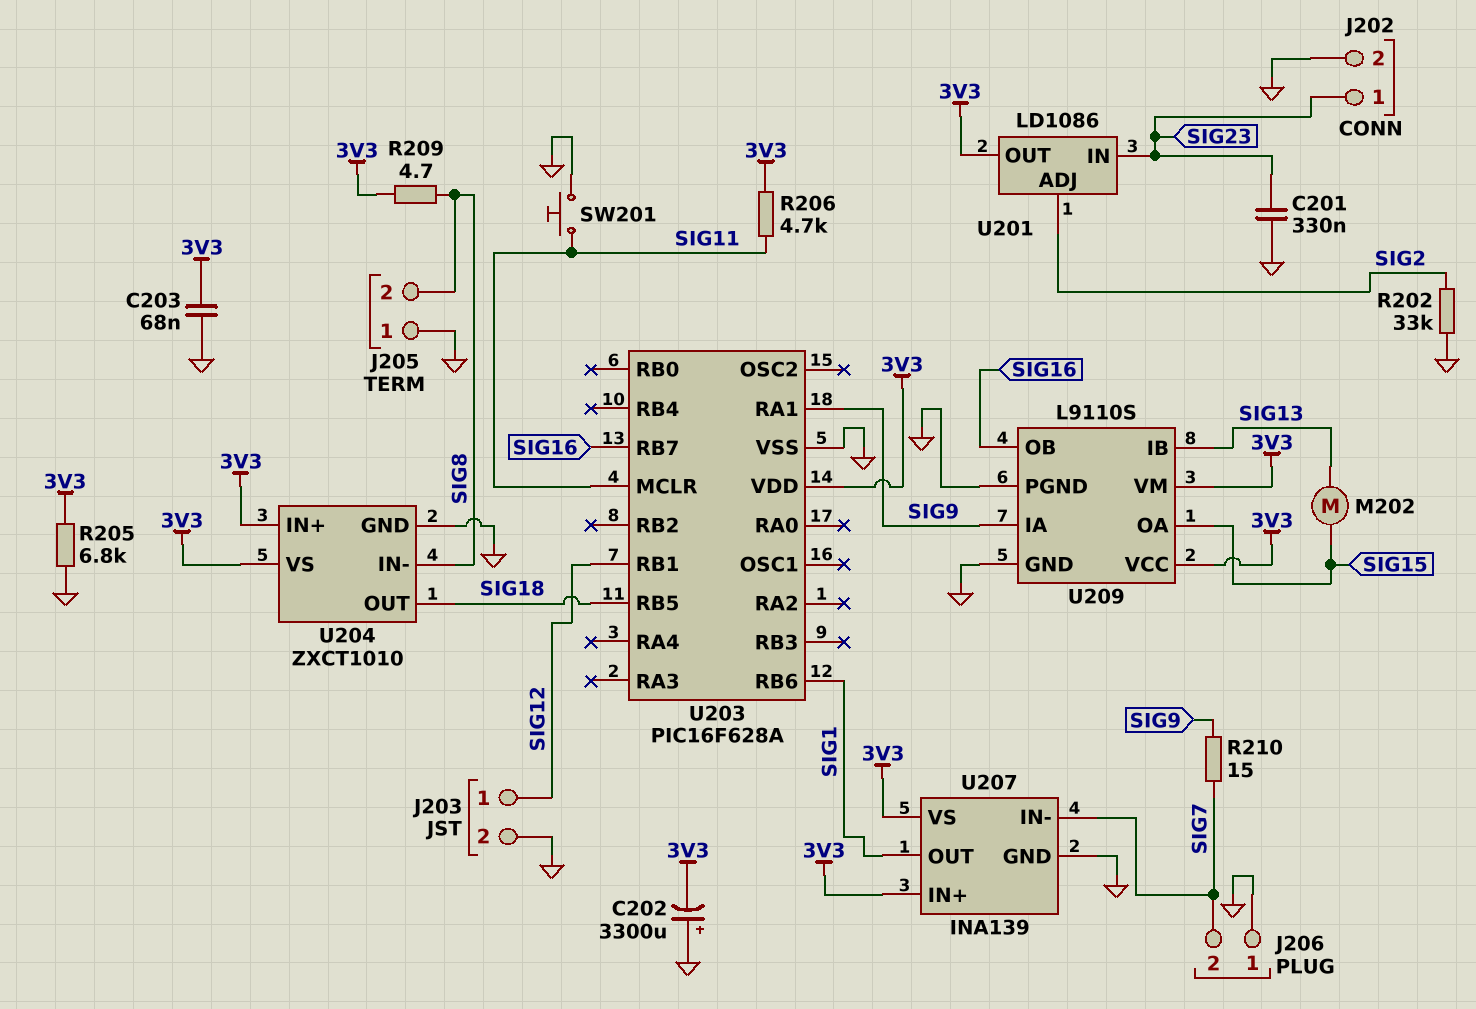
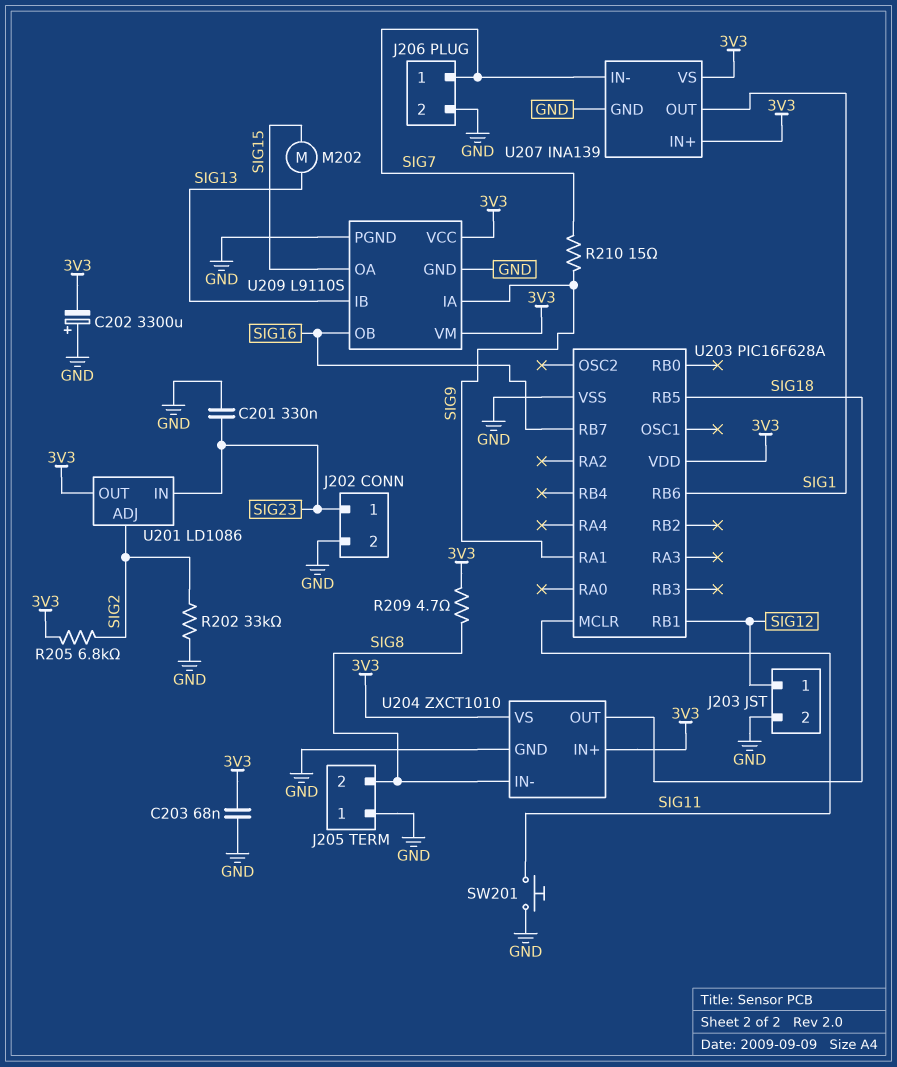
J206 pin 1: GND -> SIG7
J206 pin 2: SIG7 -> GND
R205: 6.8k (3V3, GND) -> 6.8k (3V3, SIG2)
R206: 4.7k (3V3, SIG11) -> none

